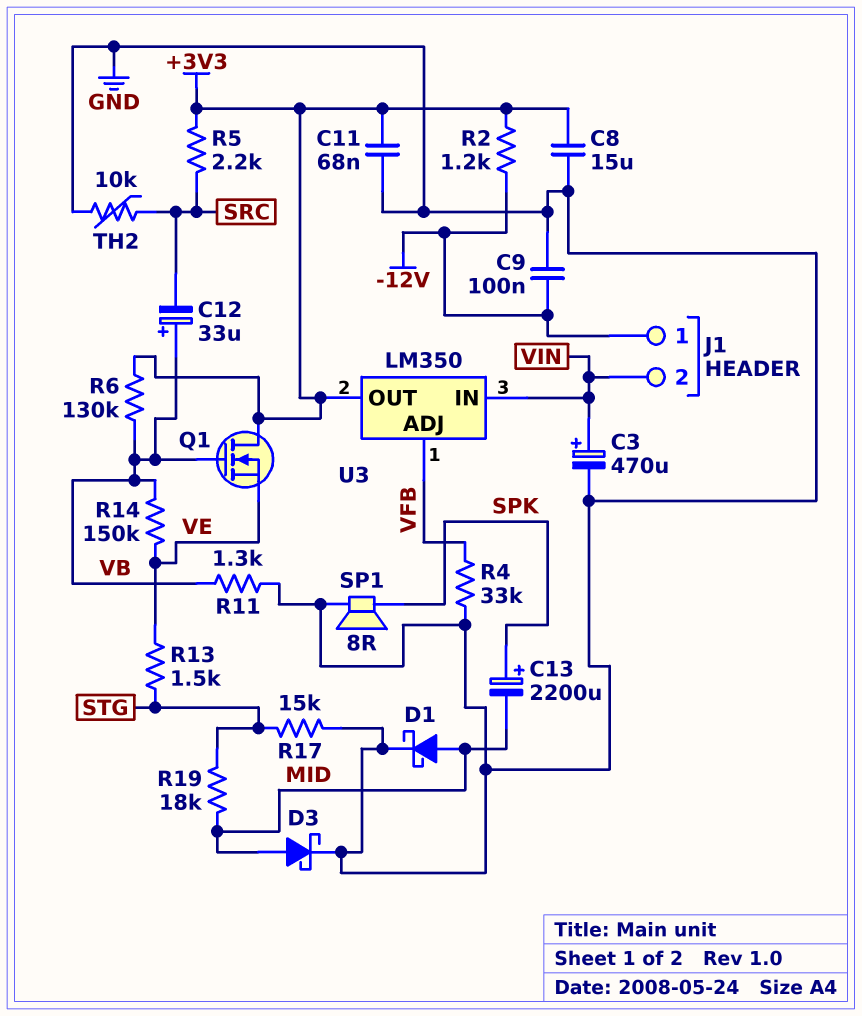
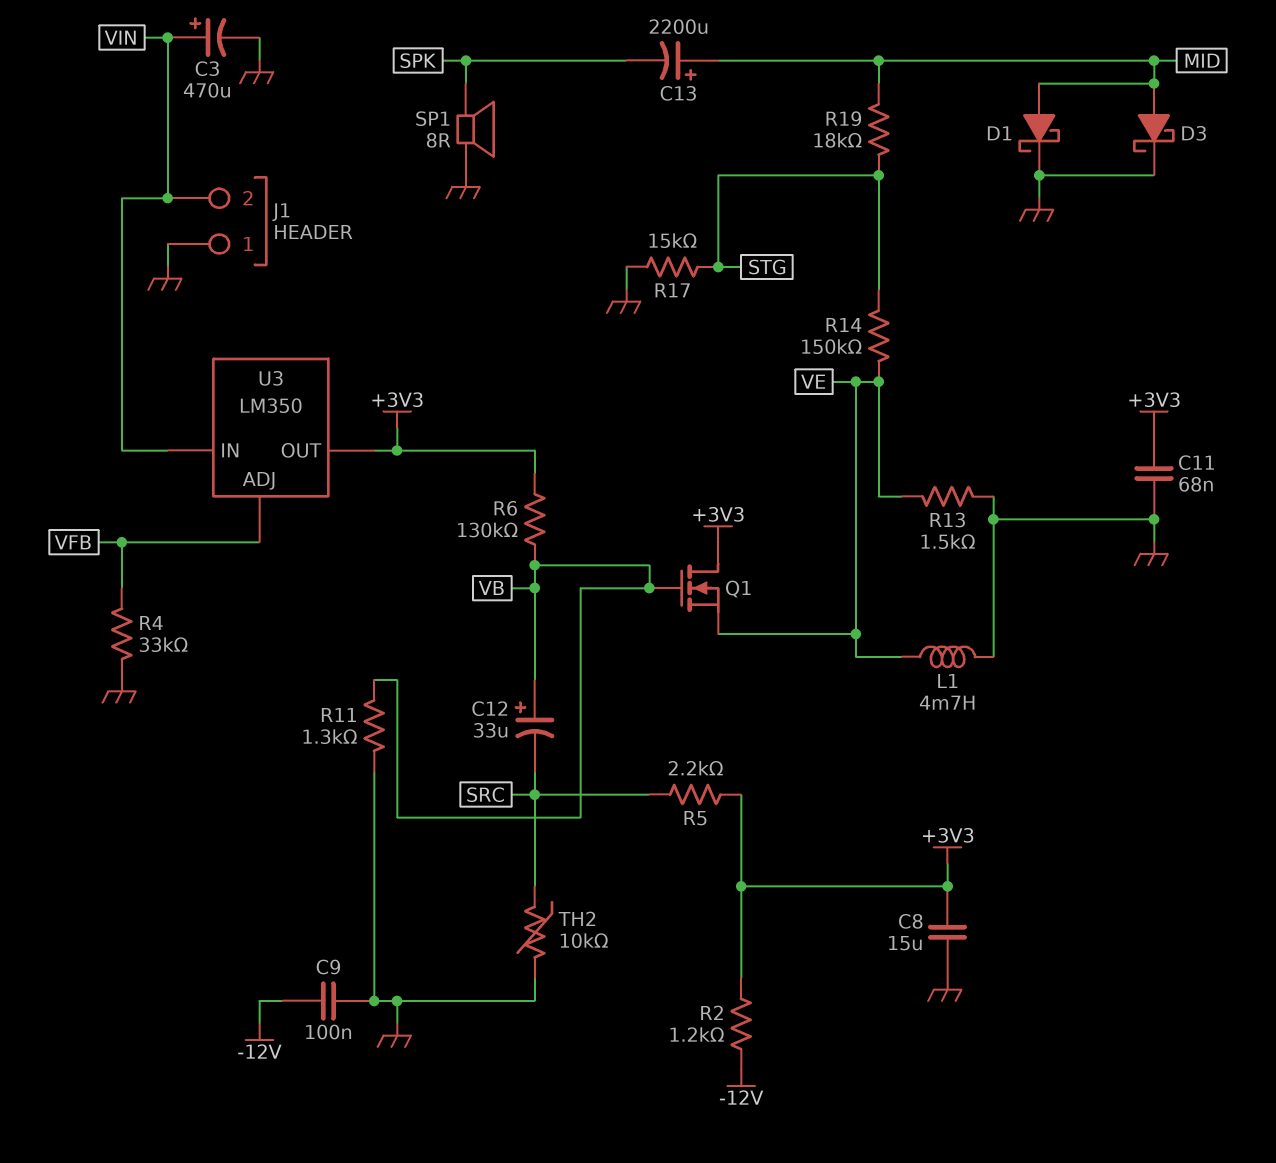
C13: 2200uF (plus SPK, minus MID) -> 2200uF (plus MID, minus SPK)
J1 pin 1: -12V -> GND
L1: none -> 4.7mH (GND, VE)
R13: 1.5k (STG, VE) -> 1.5k (GND, VE)
R14: 150k (VB, VE) -> 150k (STG, VE)

